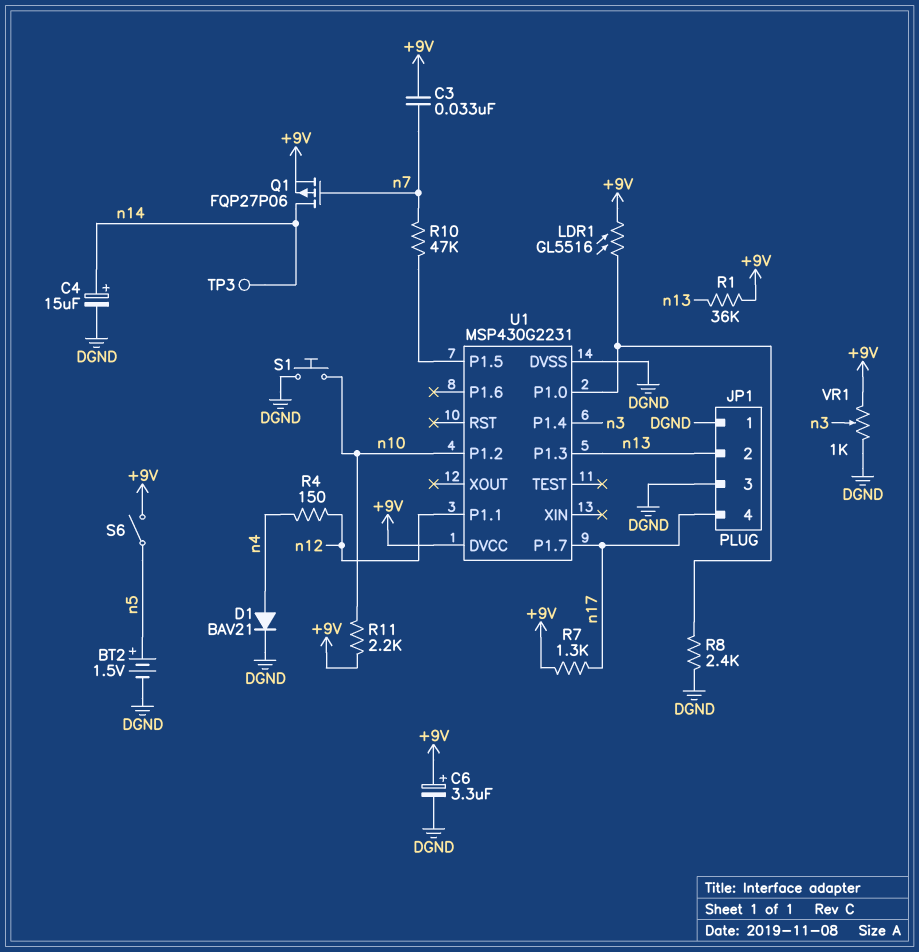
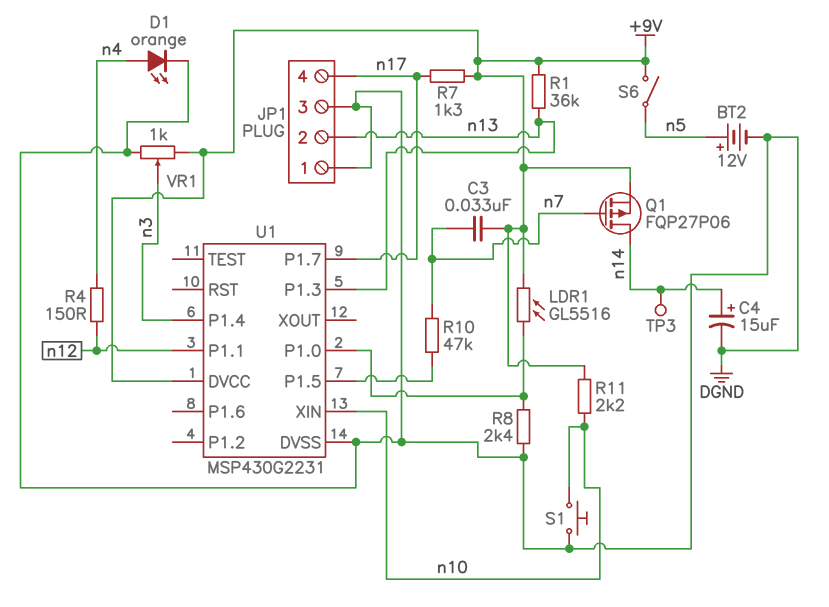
BT2: 1.5V (plus n5, minus DGND) -> 12V (plus n5, minus DGND)
C6: 3.3uF (plus +9V, minus DGND) -> none
D1: diode BAV21 (A n4, K DGND) -> LED orange (A n4, K DGND)
U1 pin P1.2: n10 -> none
U1 pin XIN: none -> n10

